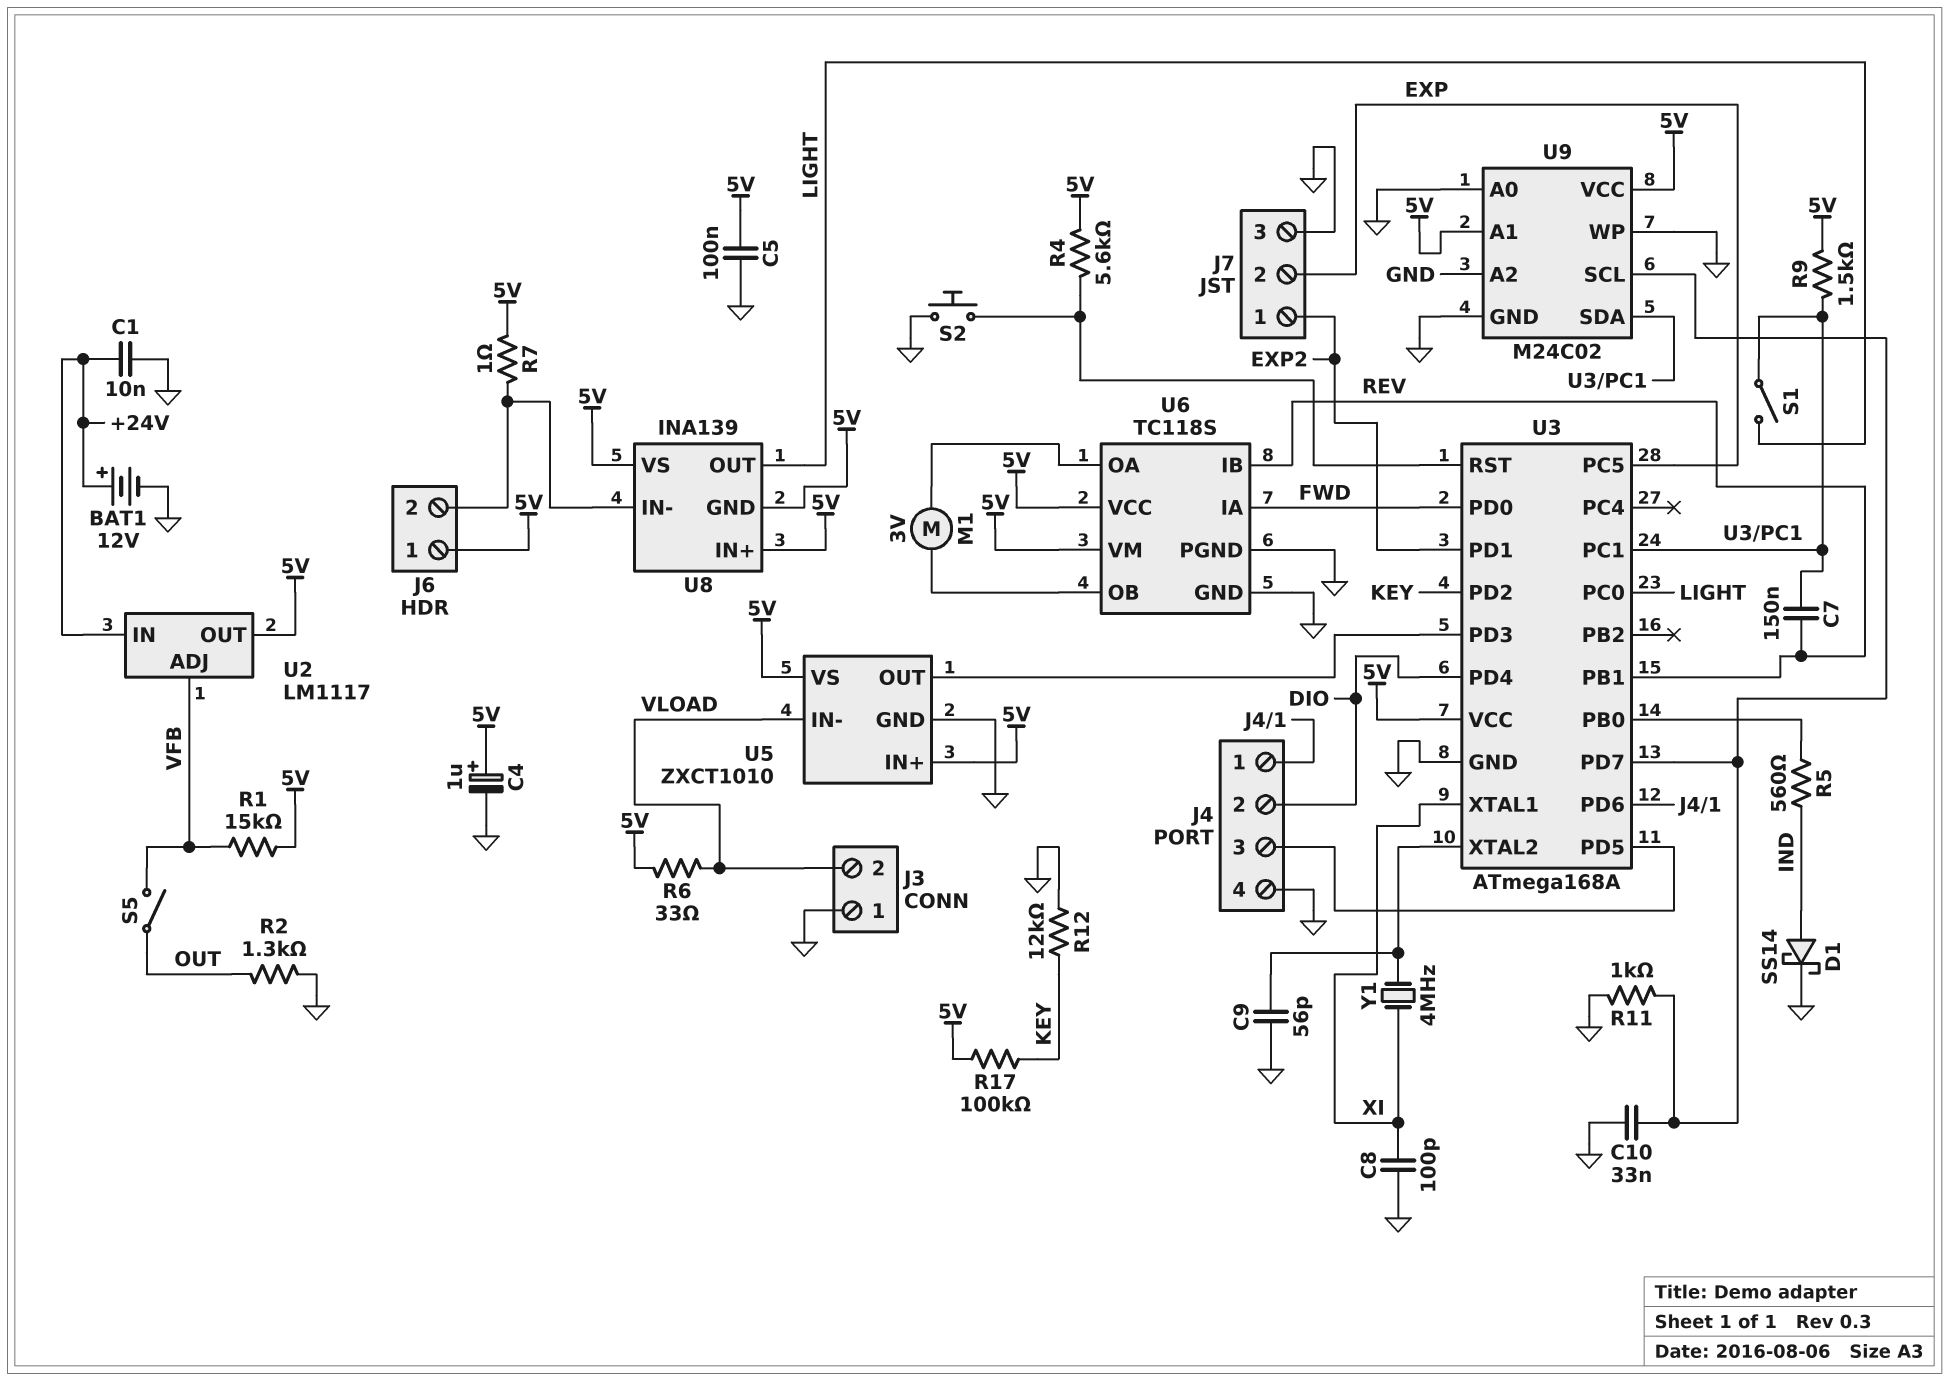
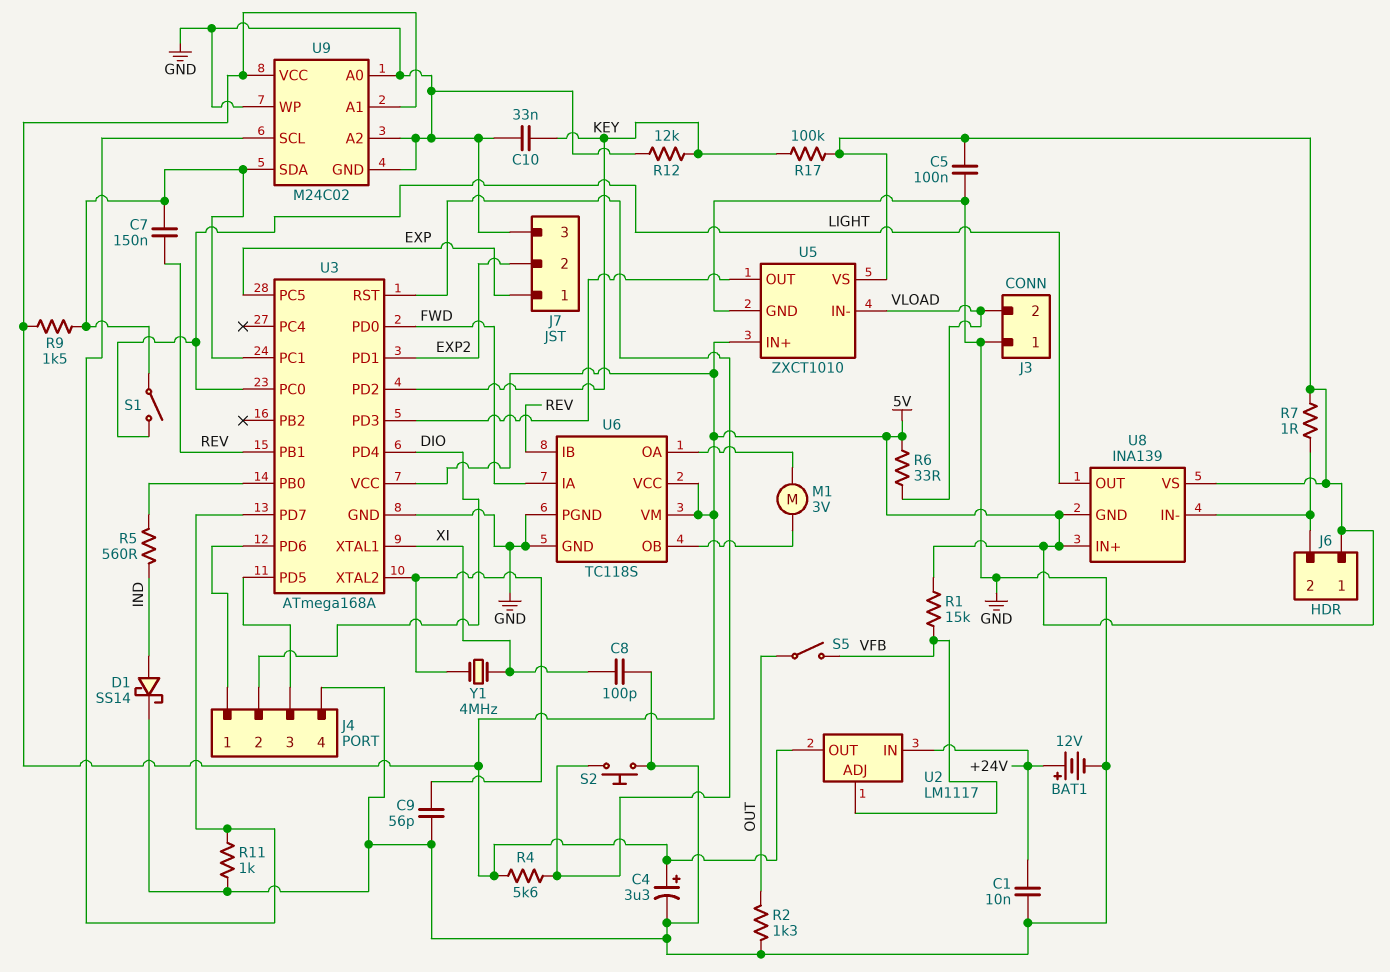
C4: 1uF (plus 5V, minus GND) -> 3.3uF (plus 5V, minus GND)
C10: 33nF (GND, U3/PD7) -> 33nF (GND, KEY)
J7 pin 1: EXP2 -> EXP
J7 pin 2: EXP -> EXP2

